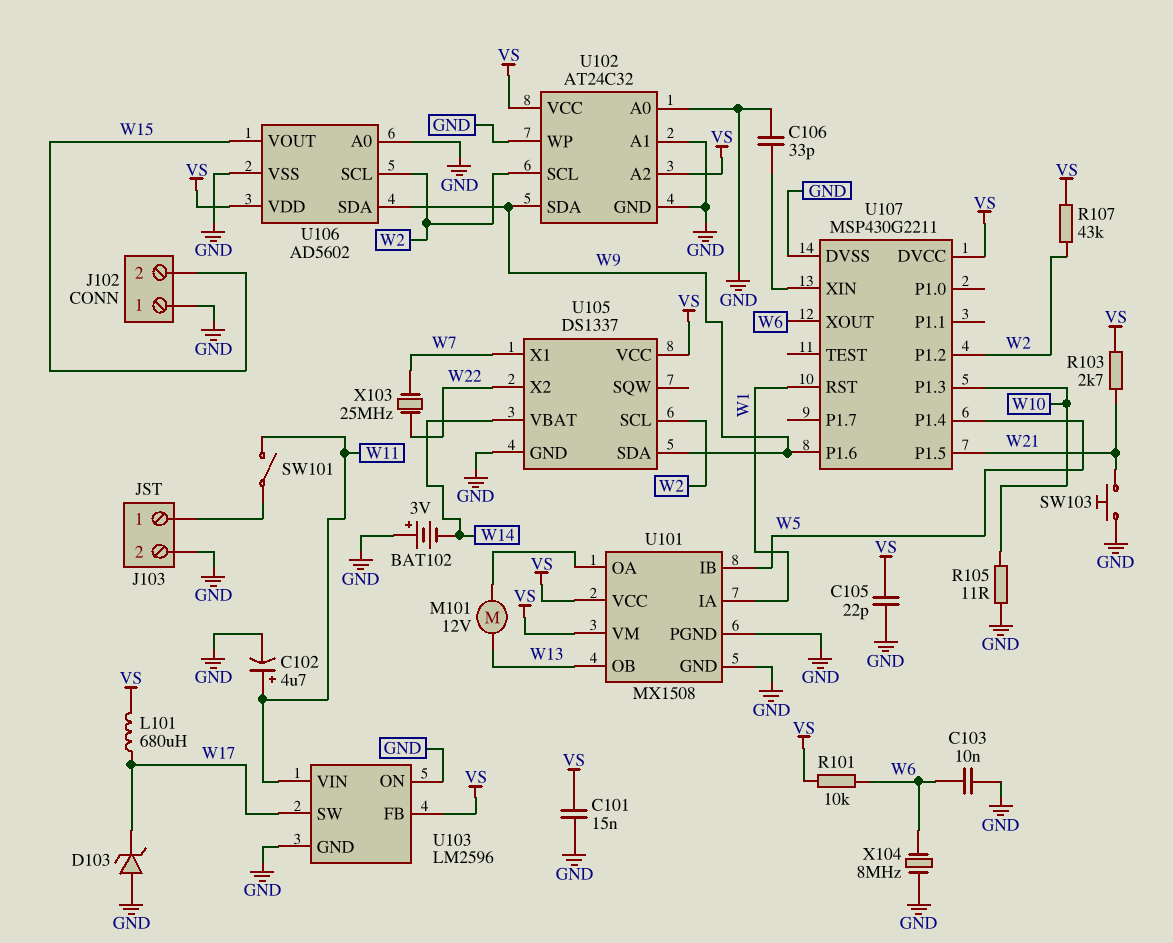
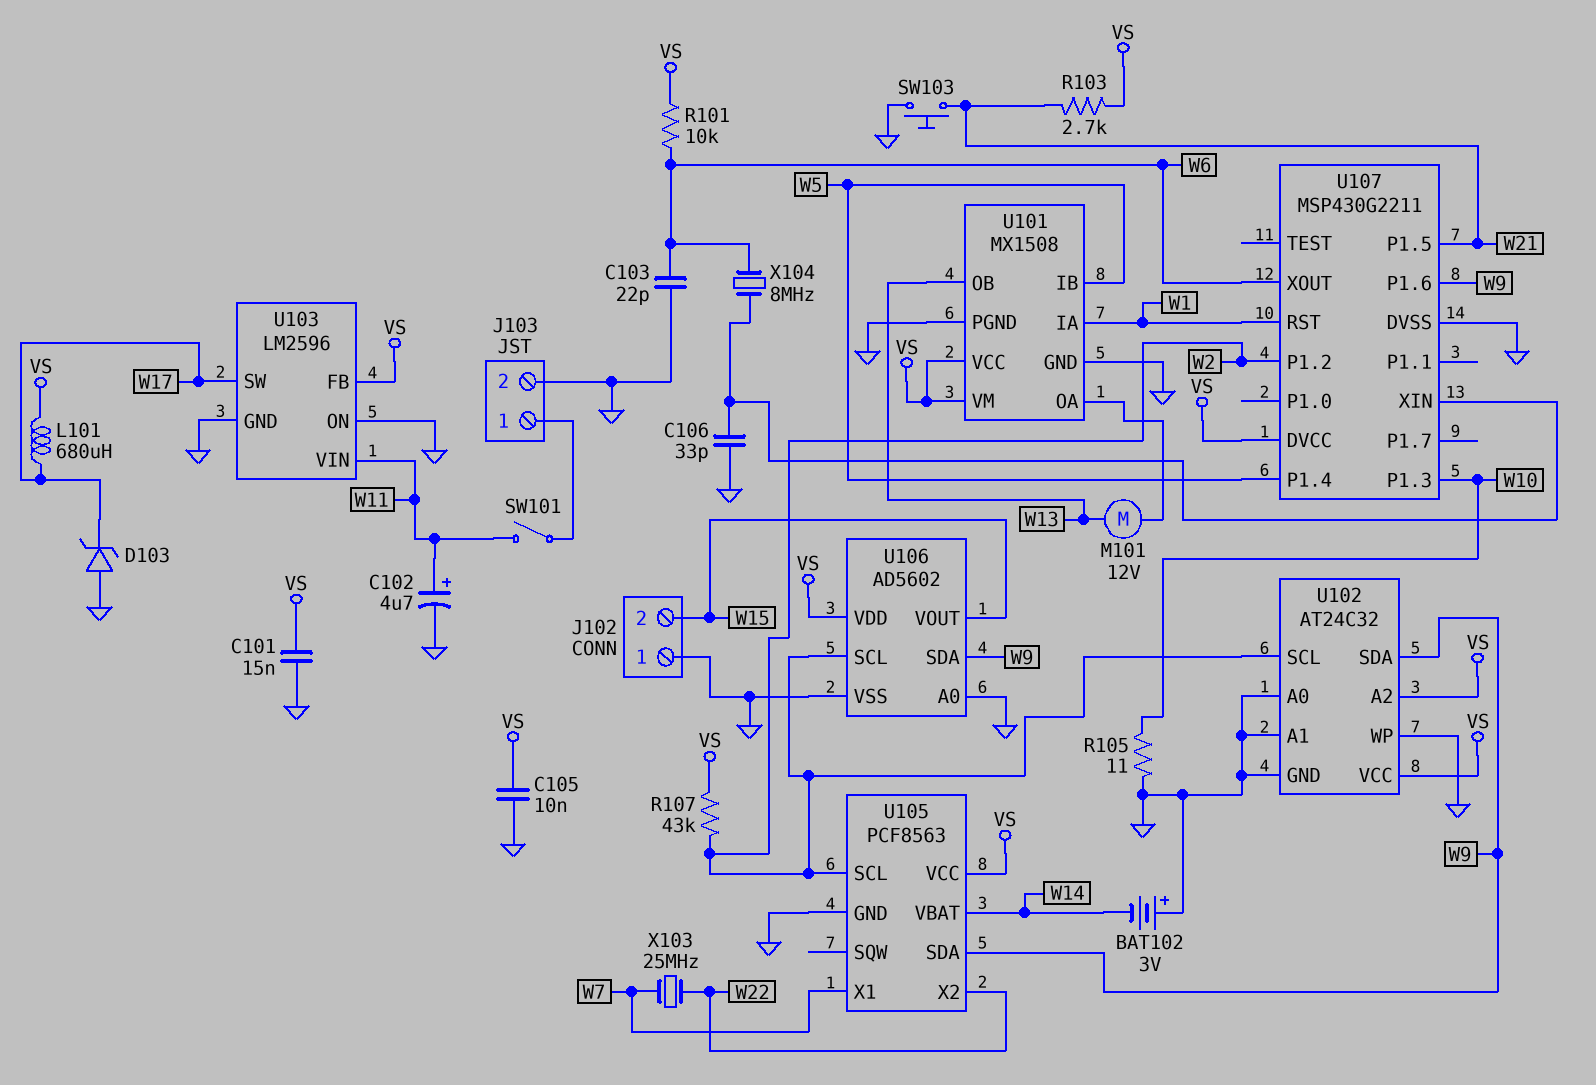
C103: 10nF (GND, W6) -> 22pF (GND, W6)
C105: 22pF (GND, VS) -> 10nF (GND, VS)
U105: DS1337 -> PCF8563
X104: 8MHz (GND, W6) -> 8MHz (U107/XIN, W6)

